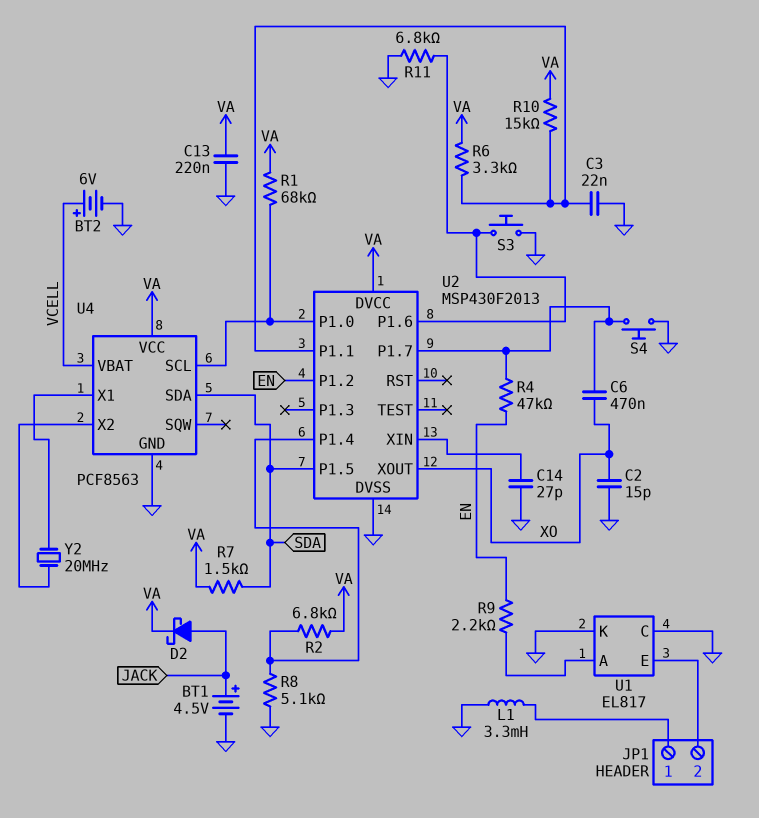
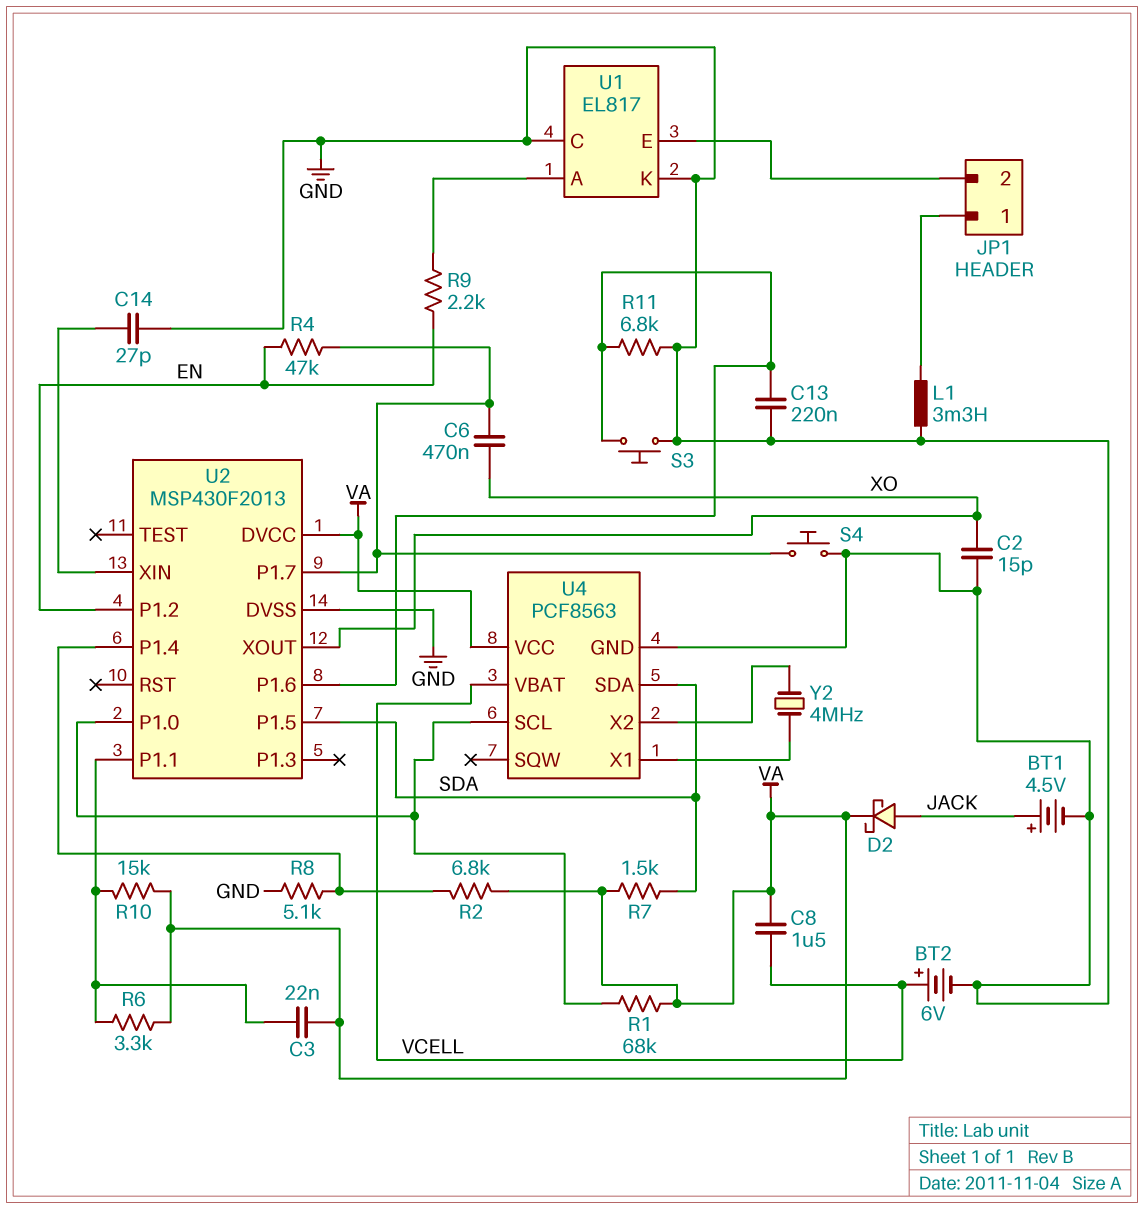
C3: 22nF (GND, U2/P1.1) -> 22nF (U2/P1.1, VA)
C8: none -> 1.5uF (VA, VCELL)
C13: 220nF (GND, VA) -> 220nF (GND, U2/P1.6)
Y2: 20MHz (U4/X1, U4/X2) -> 4MHz (U4/X1, U4/X2)

